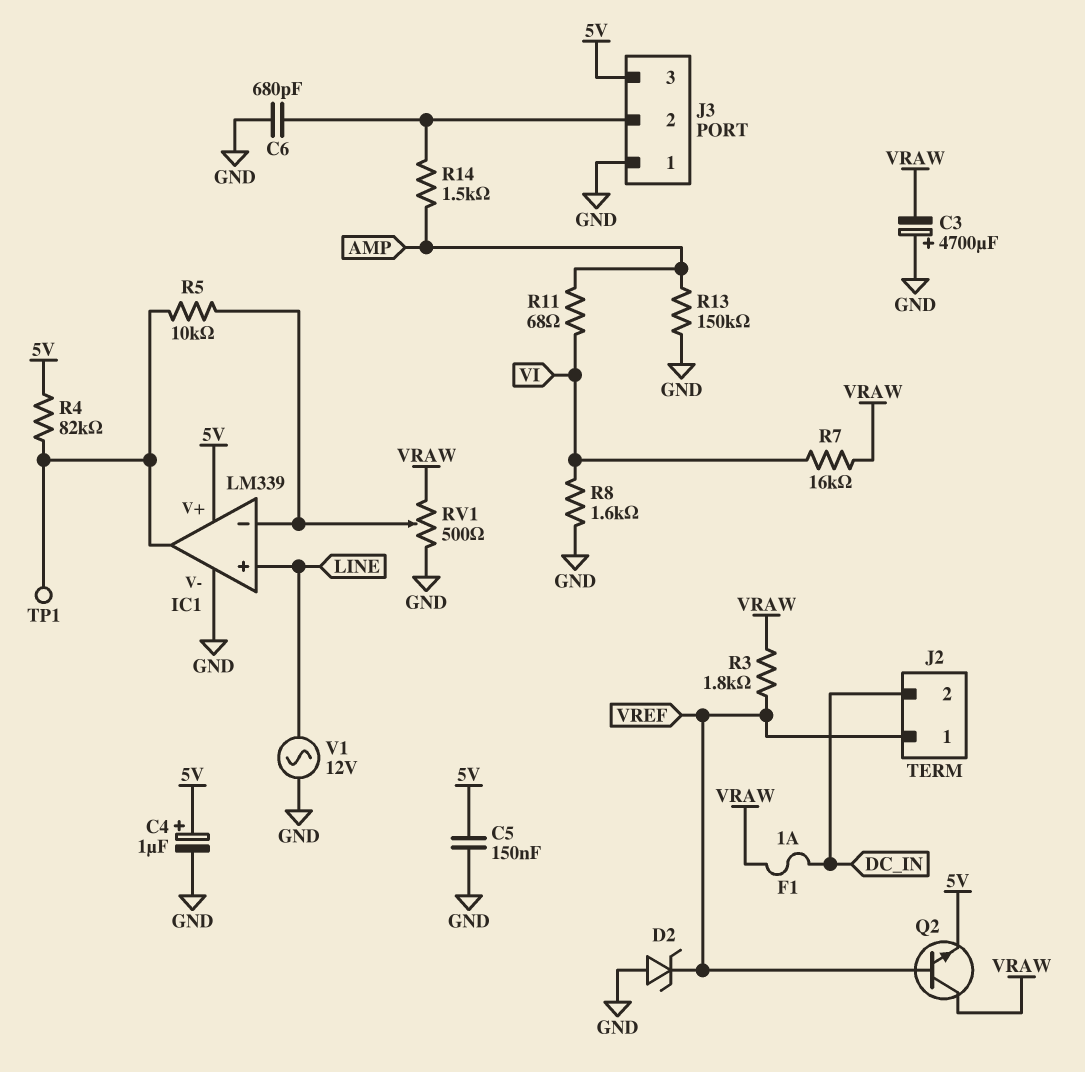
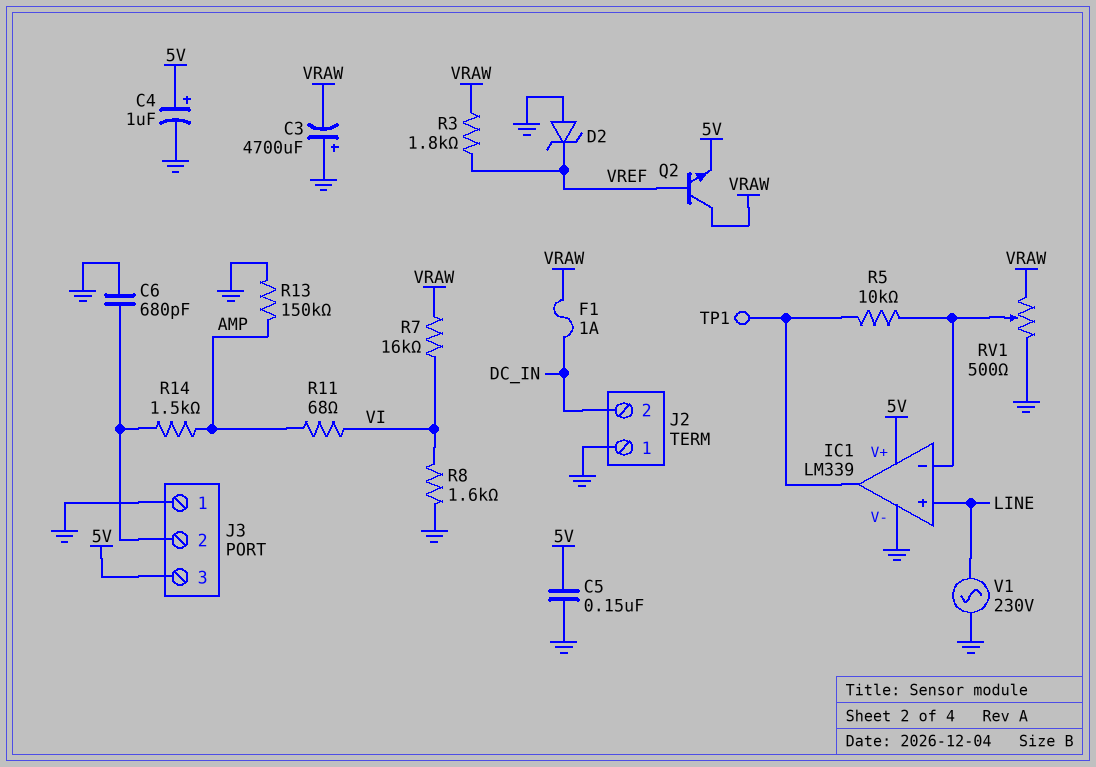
J2 pin 1: VREF -> GND
R4: 82k (5V, IC1/out) -> none
V1: AC 12V (GND, LINE) -> AC 230V (GND, LINE)

